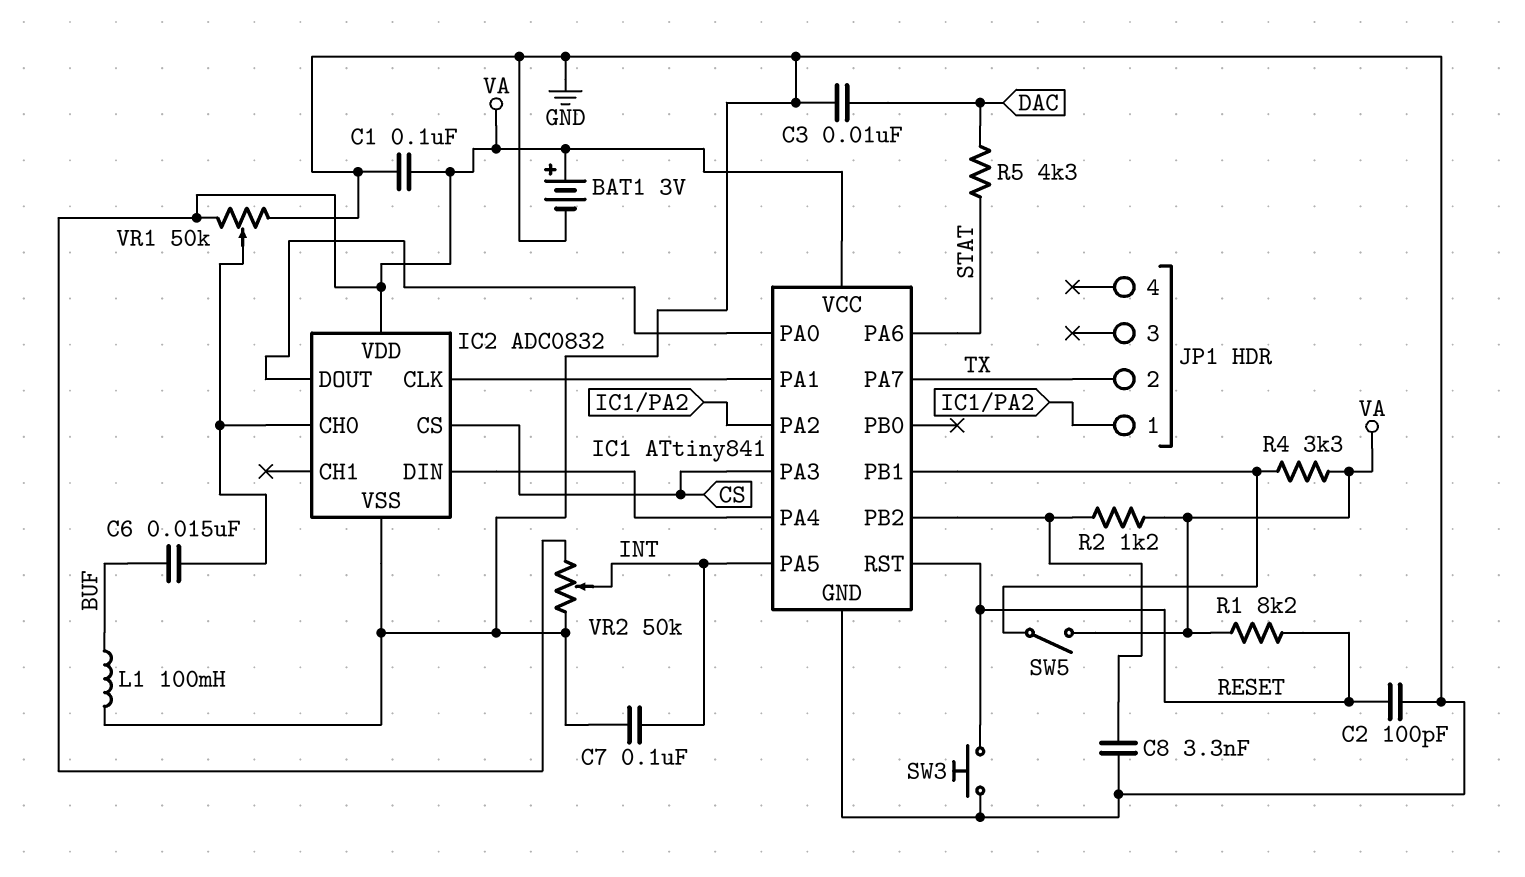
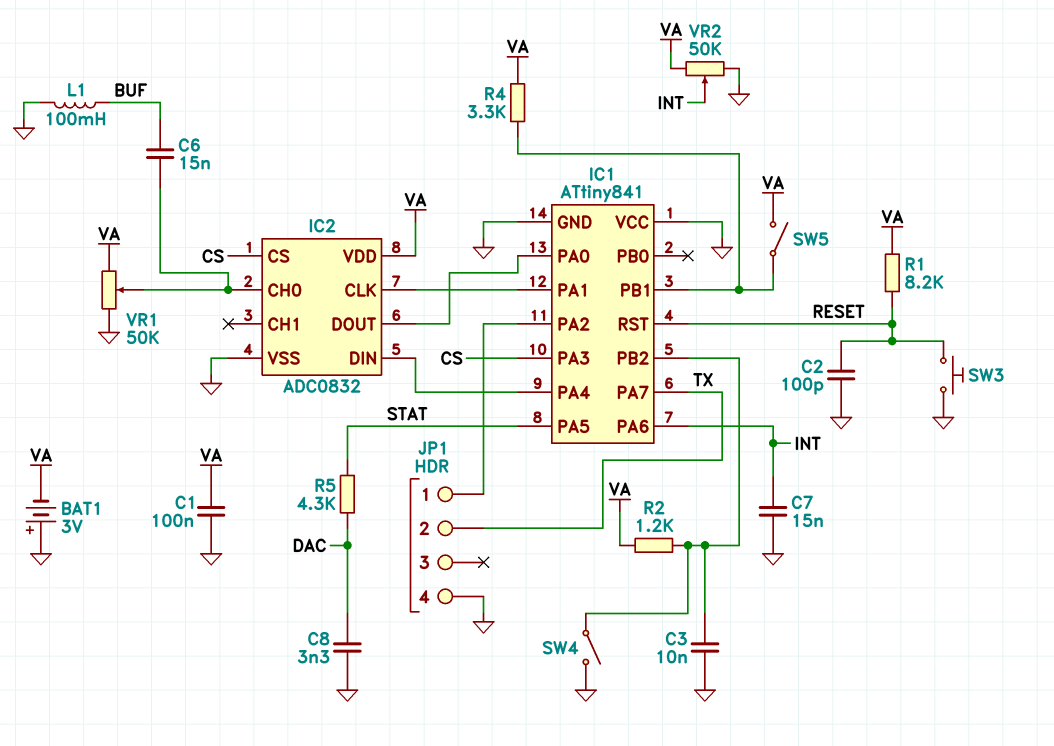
BAT1: 3V (plus VA, minus GND) -> 3V (plus GND, minus VA)
C3: 10nF (DAC, GND) -> 10nF (GND, IC1/PB2)
C7: 100nF (GND, INT) -> 15nF (GND, INT)
C8: 3.3nF (GND, IC1/PB2) -> 3.3nF (DAC, GND)
IC1 pin PA5: INT -> STAT
IC1 pin PA6: STAT -> INT
IC1 pin VCC: VA -> GND
JP1 pin 4: none -> GND
SW4: none -> switch (GND, IC1/PB2)

